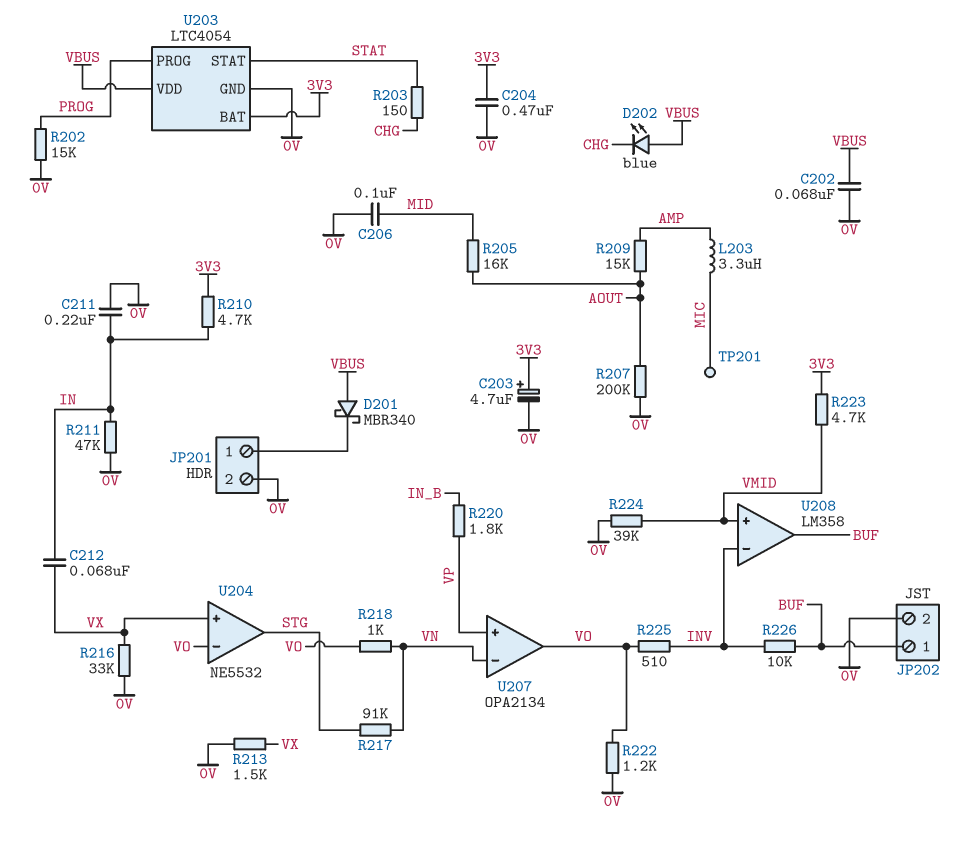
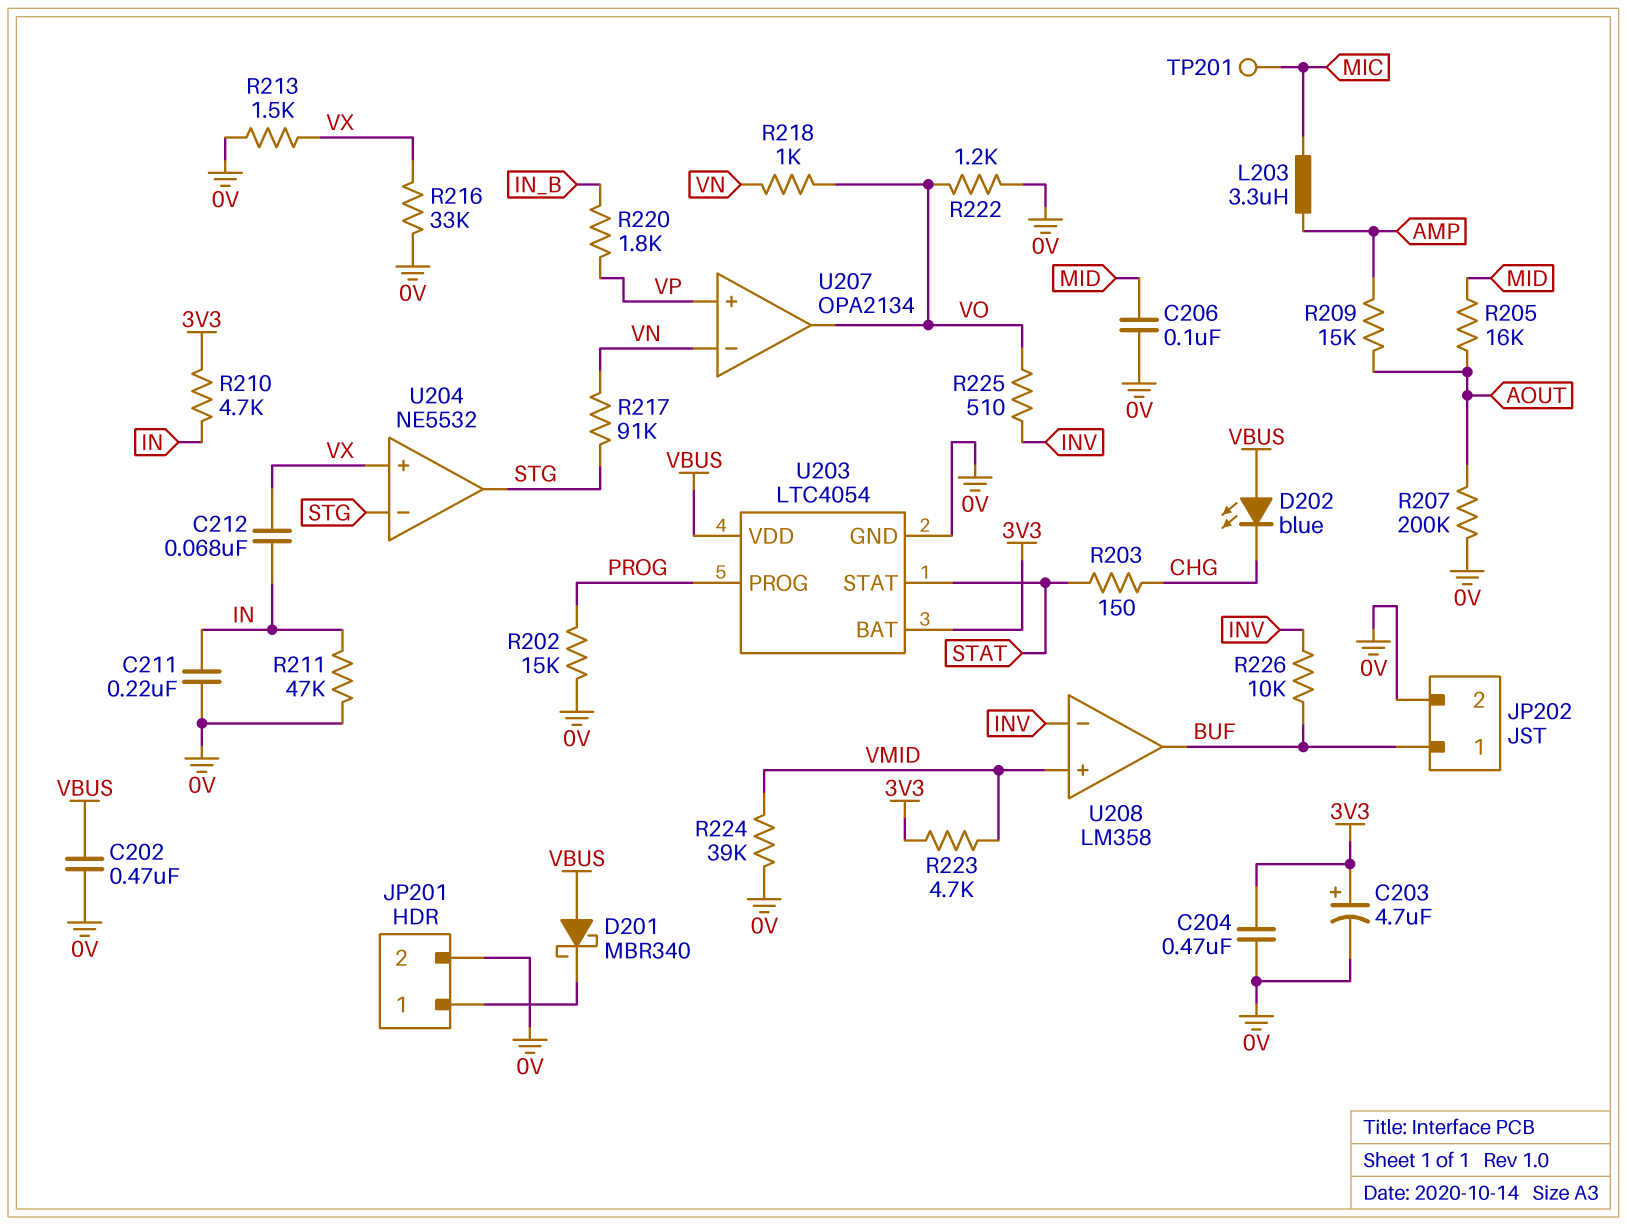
C202: 68nF (0V, VBUS) -> 470nF (0V, VBUS)
U204 pin in-: VO -> STG

